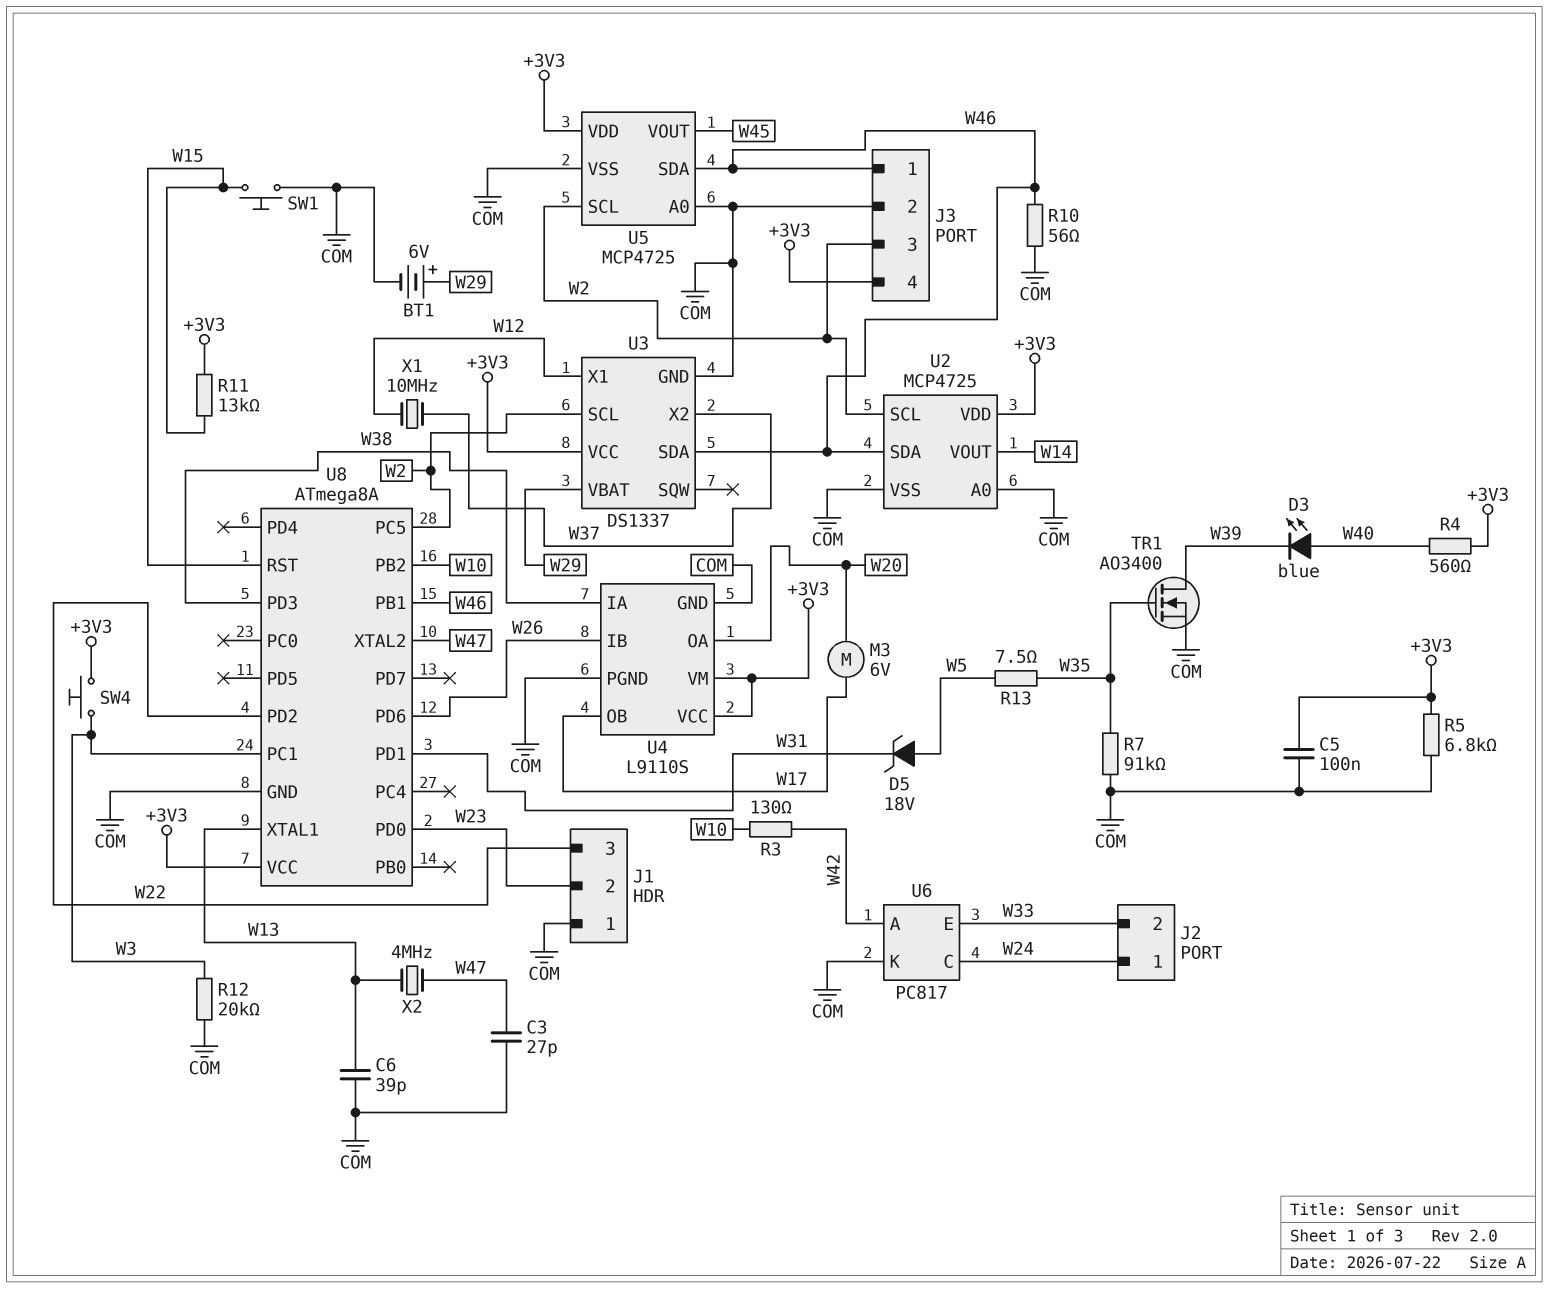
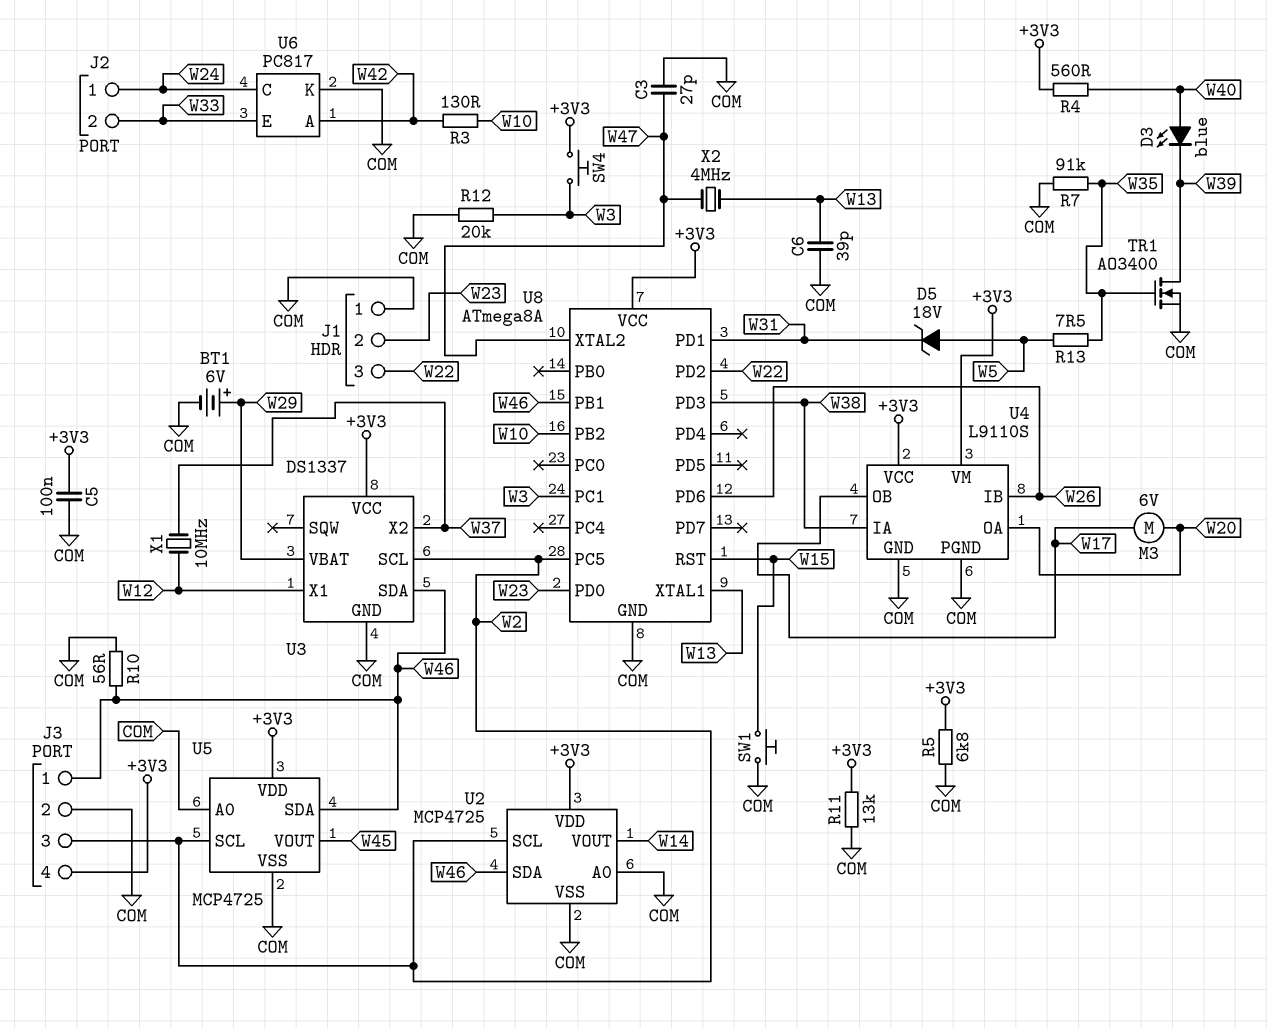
R11: 13k (+3V3, W15) -> 13k (+3V3, COM)

